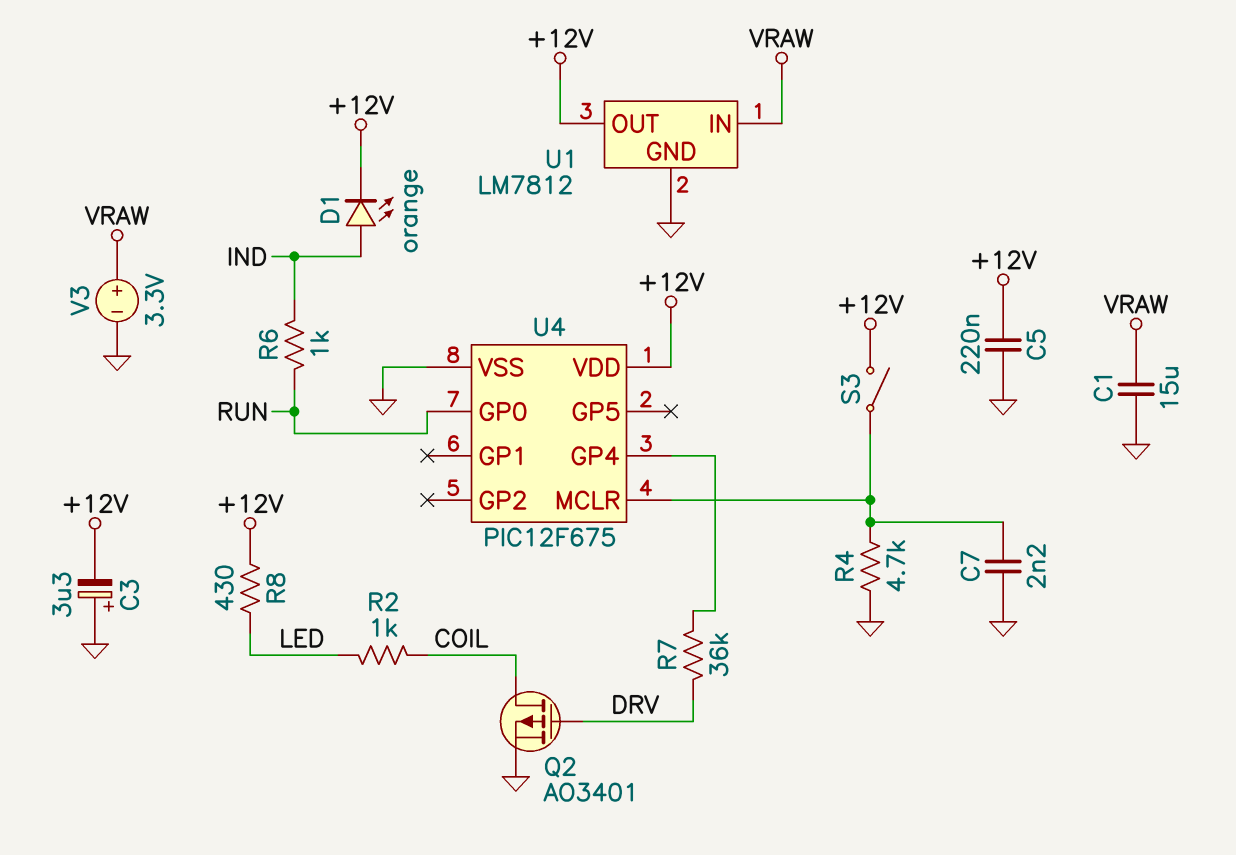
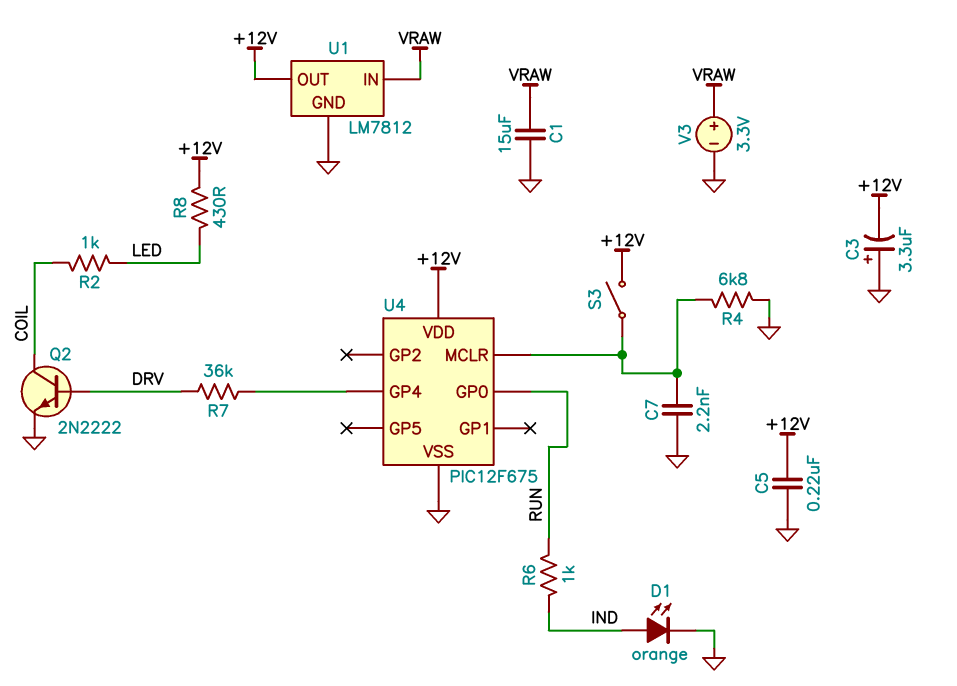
D1: LED orange (A IND, K +12V) -> LED orange (A IND, K GND)
Q2: PMOS AO3401 (G DRV, D COIL, S GND) -> NPN 2N2222 (B DRV, C COIL, E GND)
R4: 4.7k (GND, U4/MCLR) -> 6.8k (GND, U4/MCLR)

